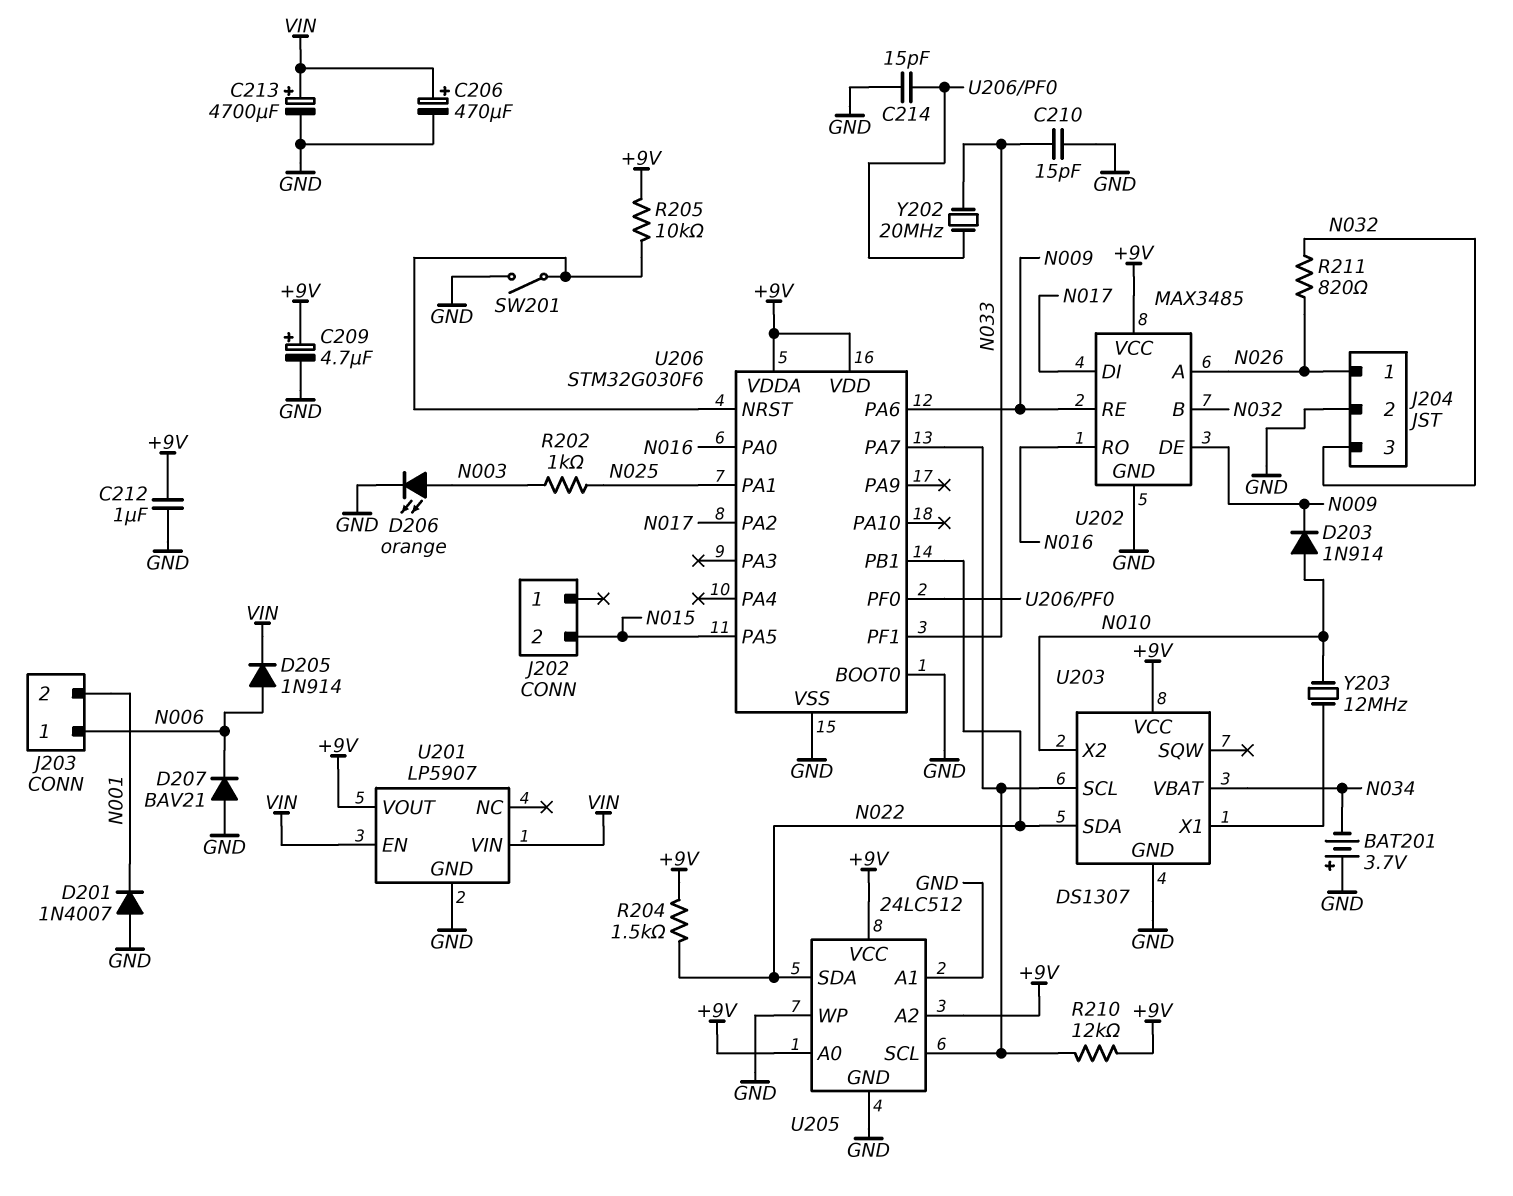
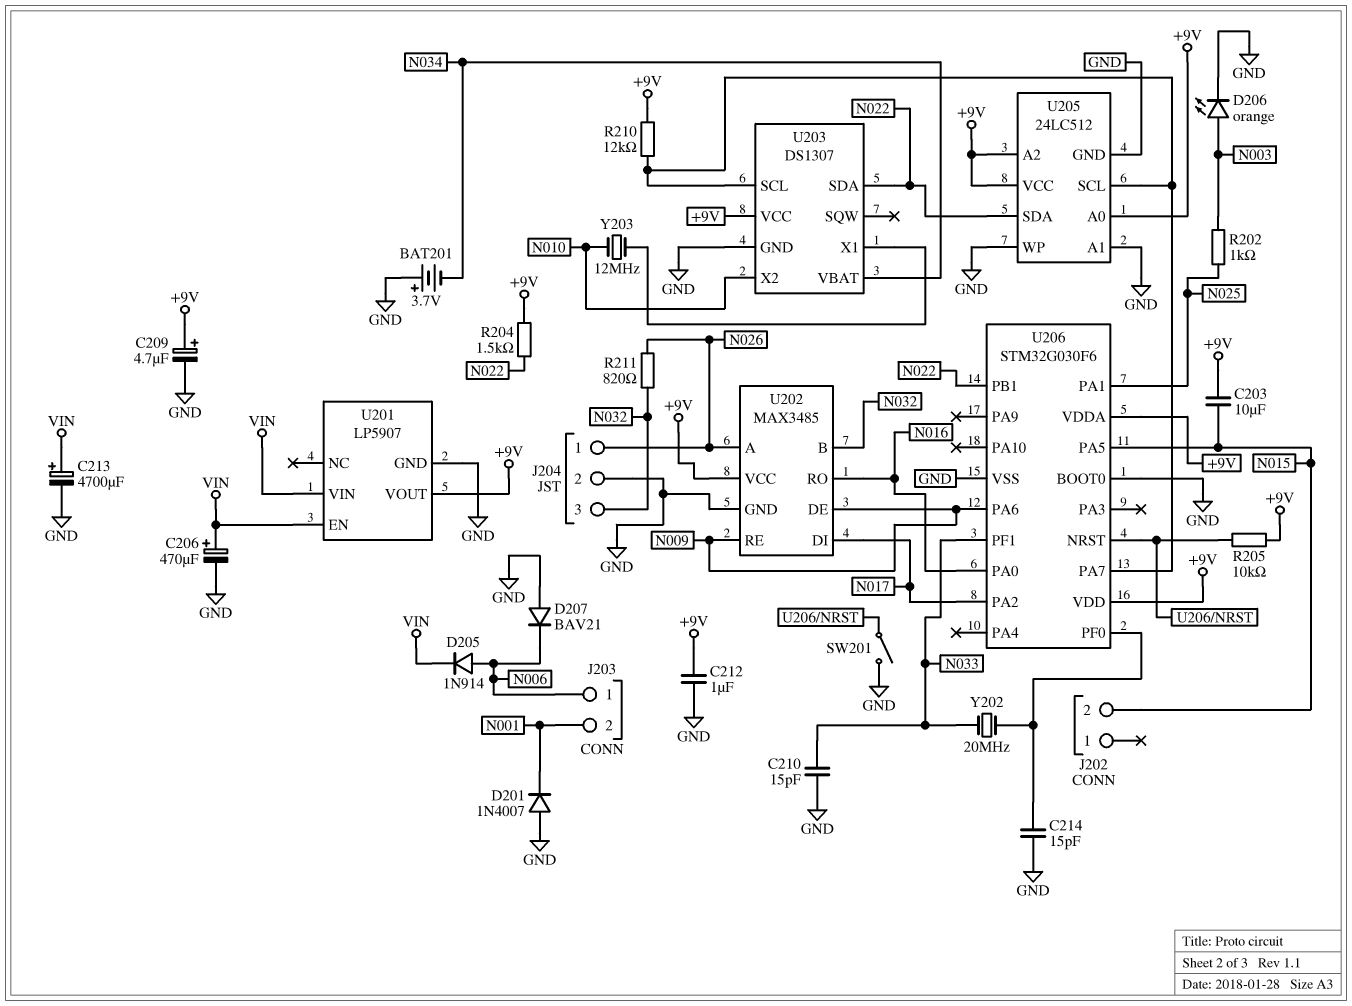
C203: none -> 10uF (+9V, N015)
D203: diode 1N914 (A N010, K N009) -> none

